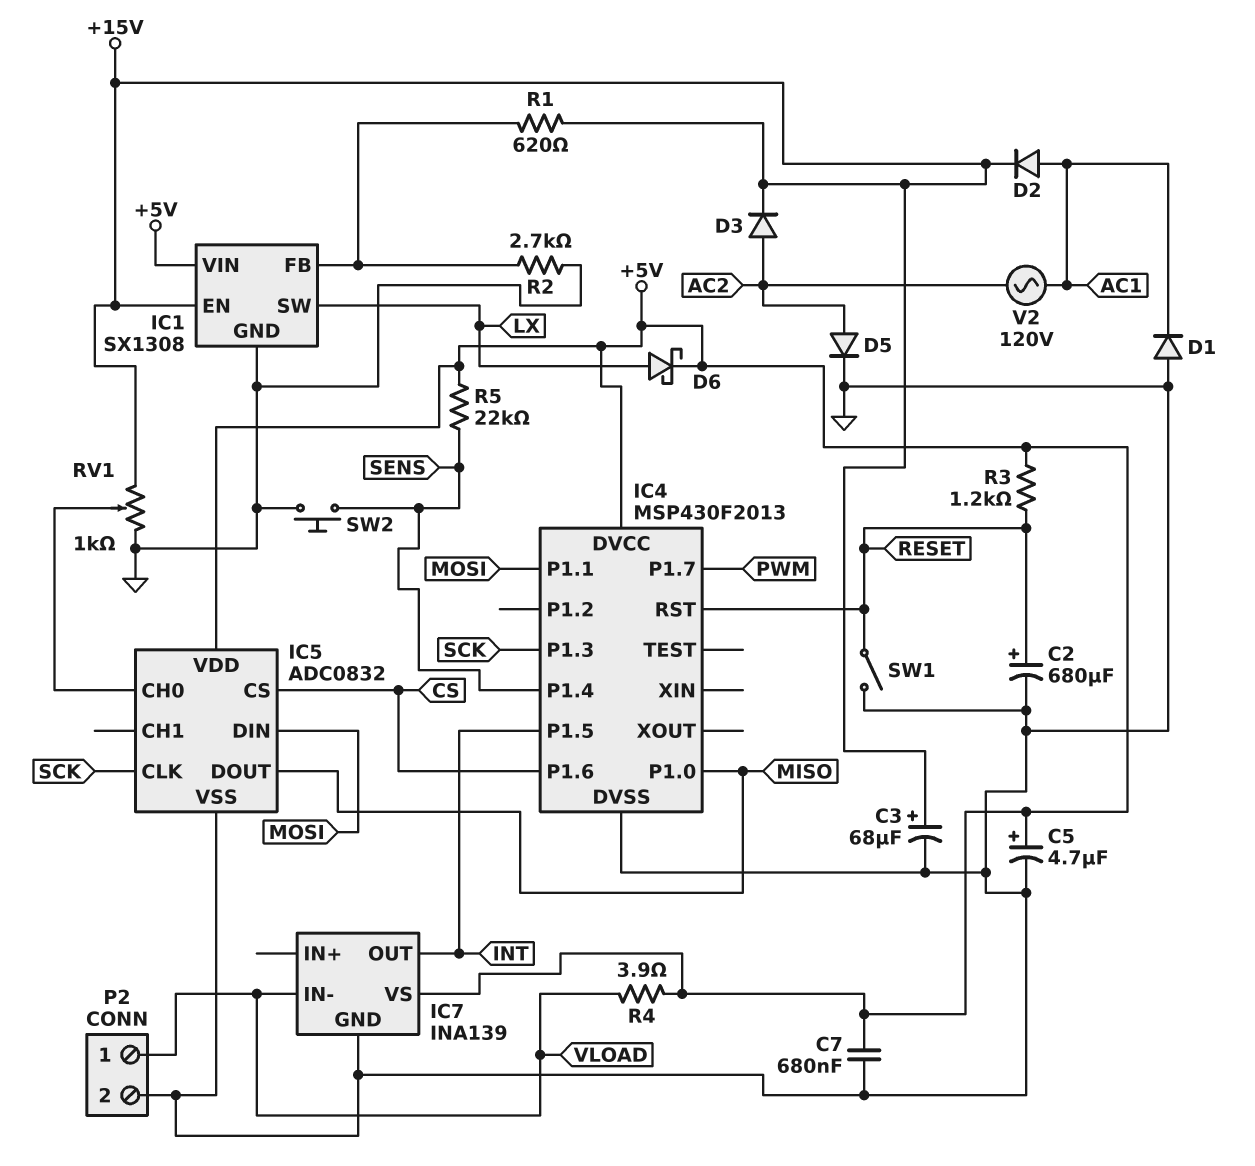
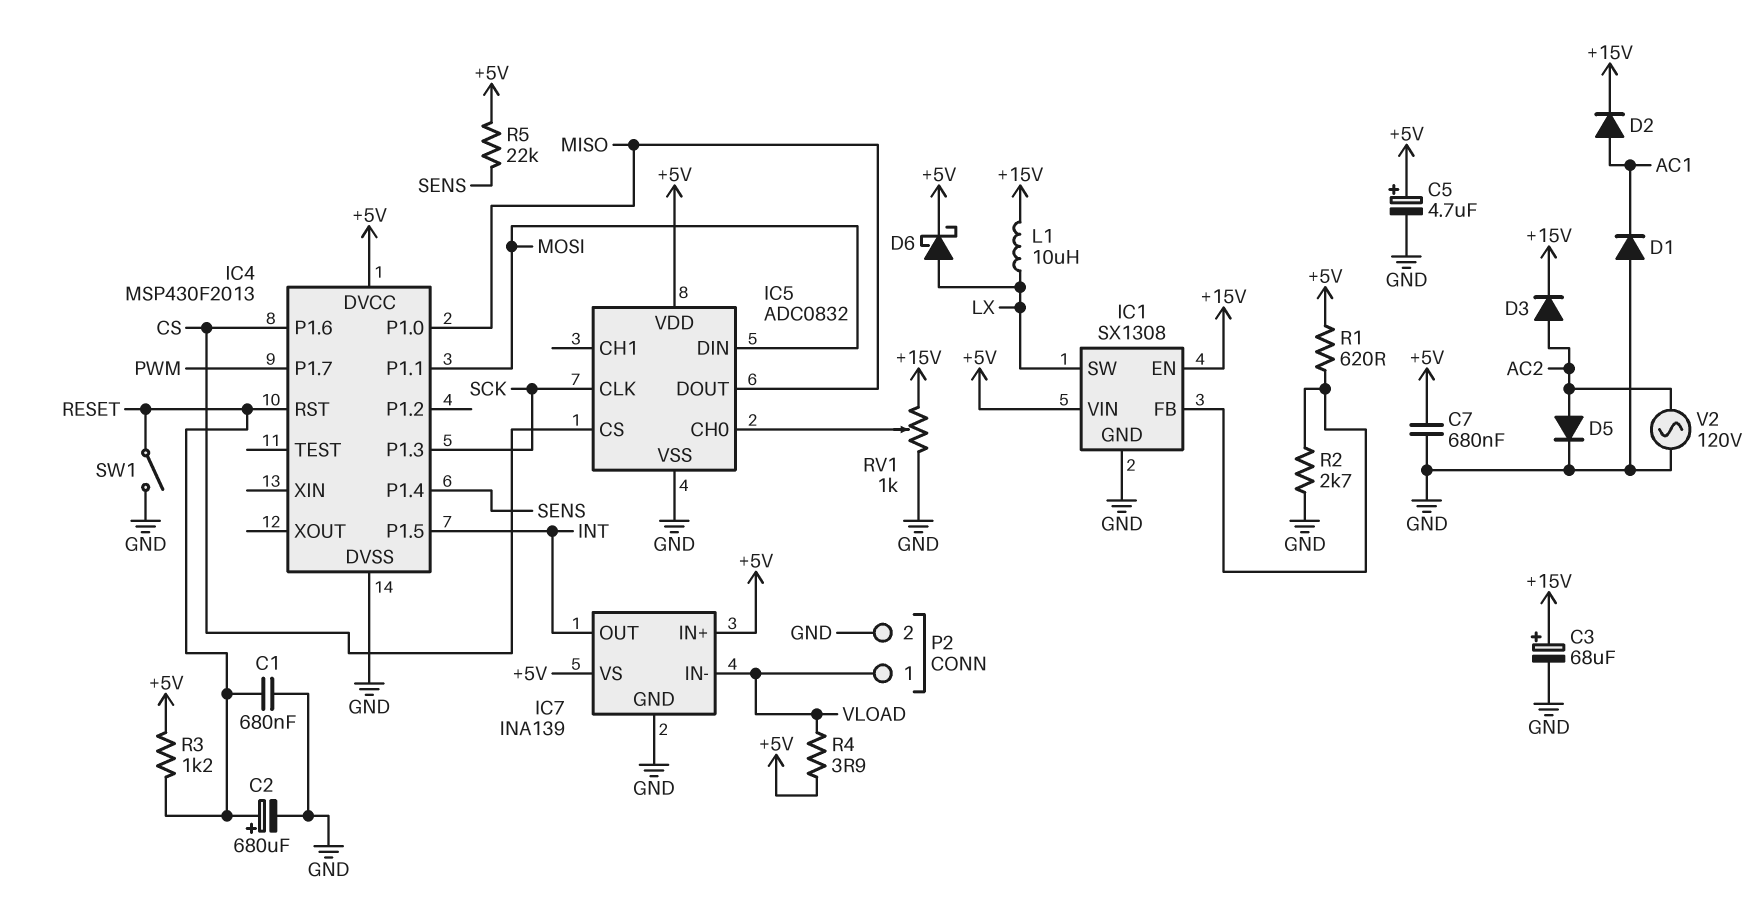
C1: none -> 680nF (GND, RESET)
IC7 pin IN+: none -> +5V
L1: none -> 10uH (+15V, LX)
R1: 620 (+15V, IC1/FB) -> 620 (+5V, IC1/FB)
SW2: button (GND, SENS) -> none
V2: AC 120V (AC1, AC2) -> AC 120V (AC2, GND)

